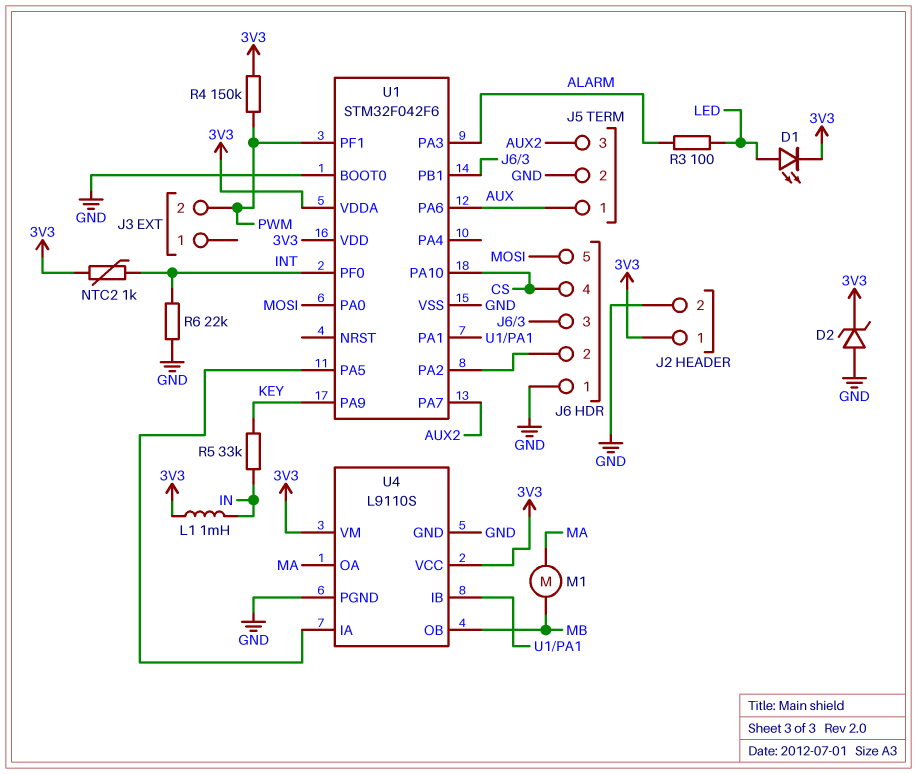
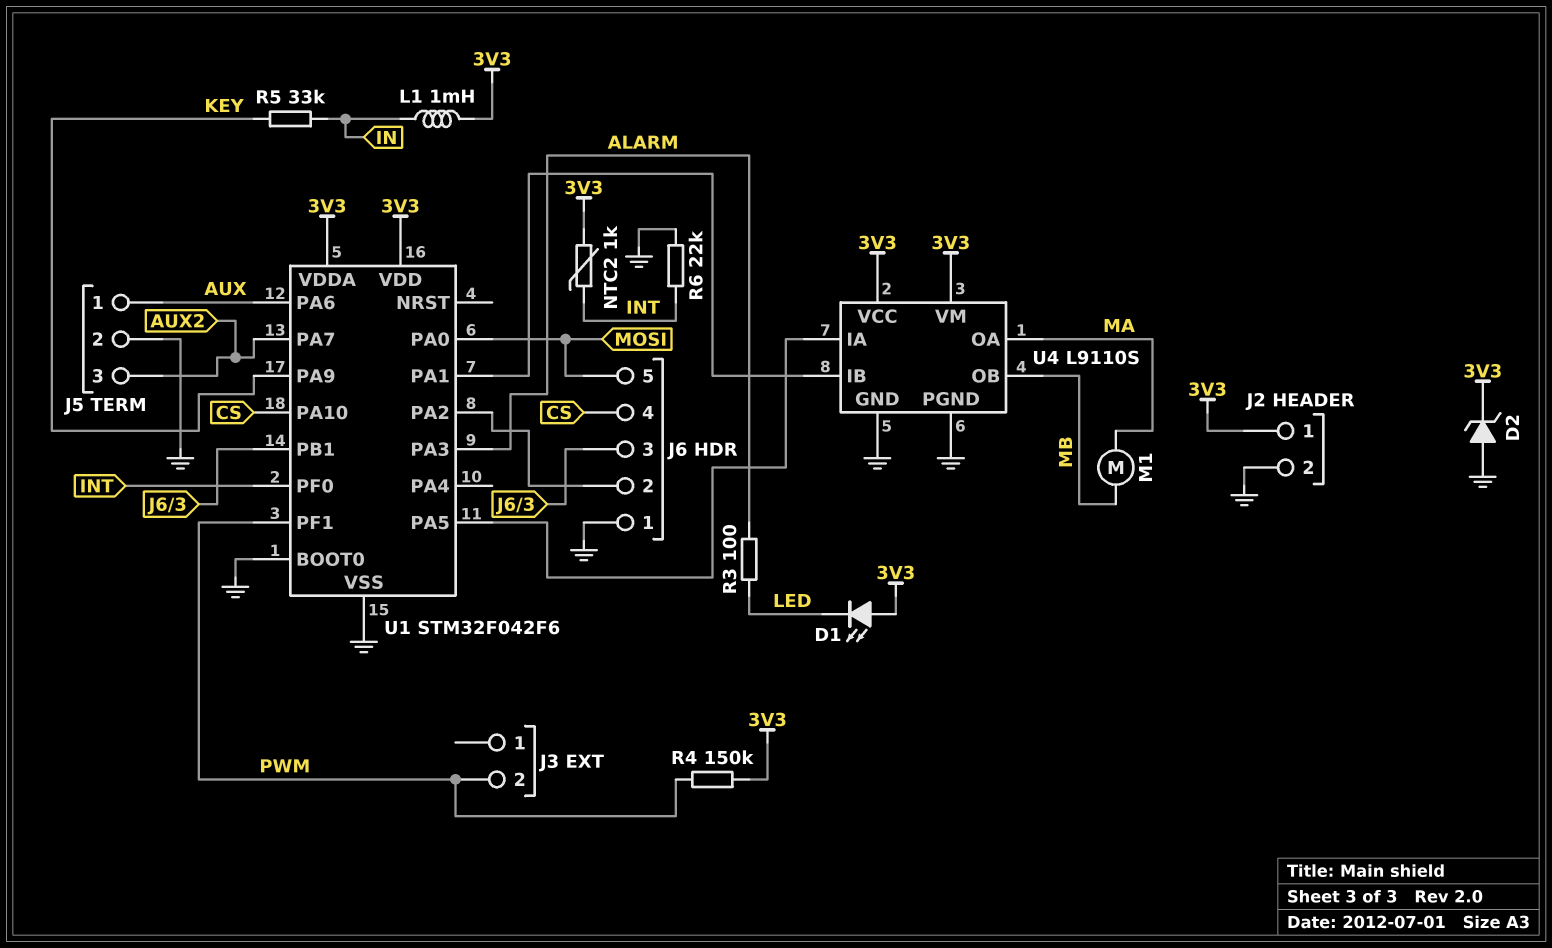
D1: LED (A LED, K 3V3) -> LED (A 3V3, K LED)

